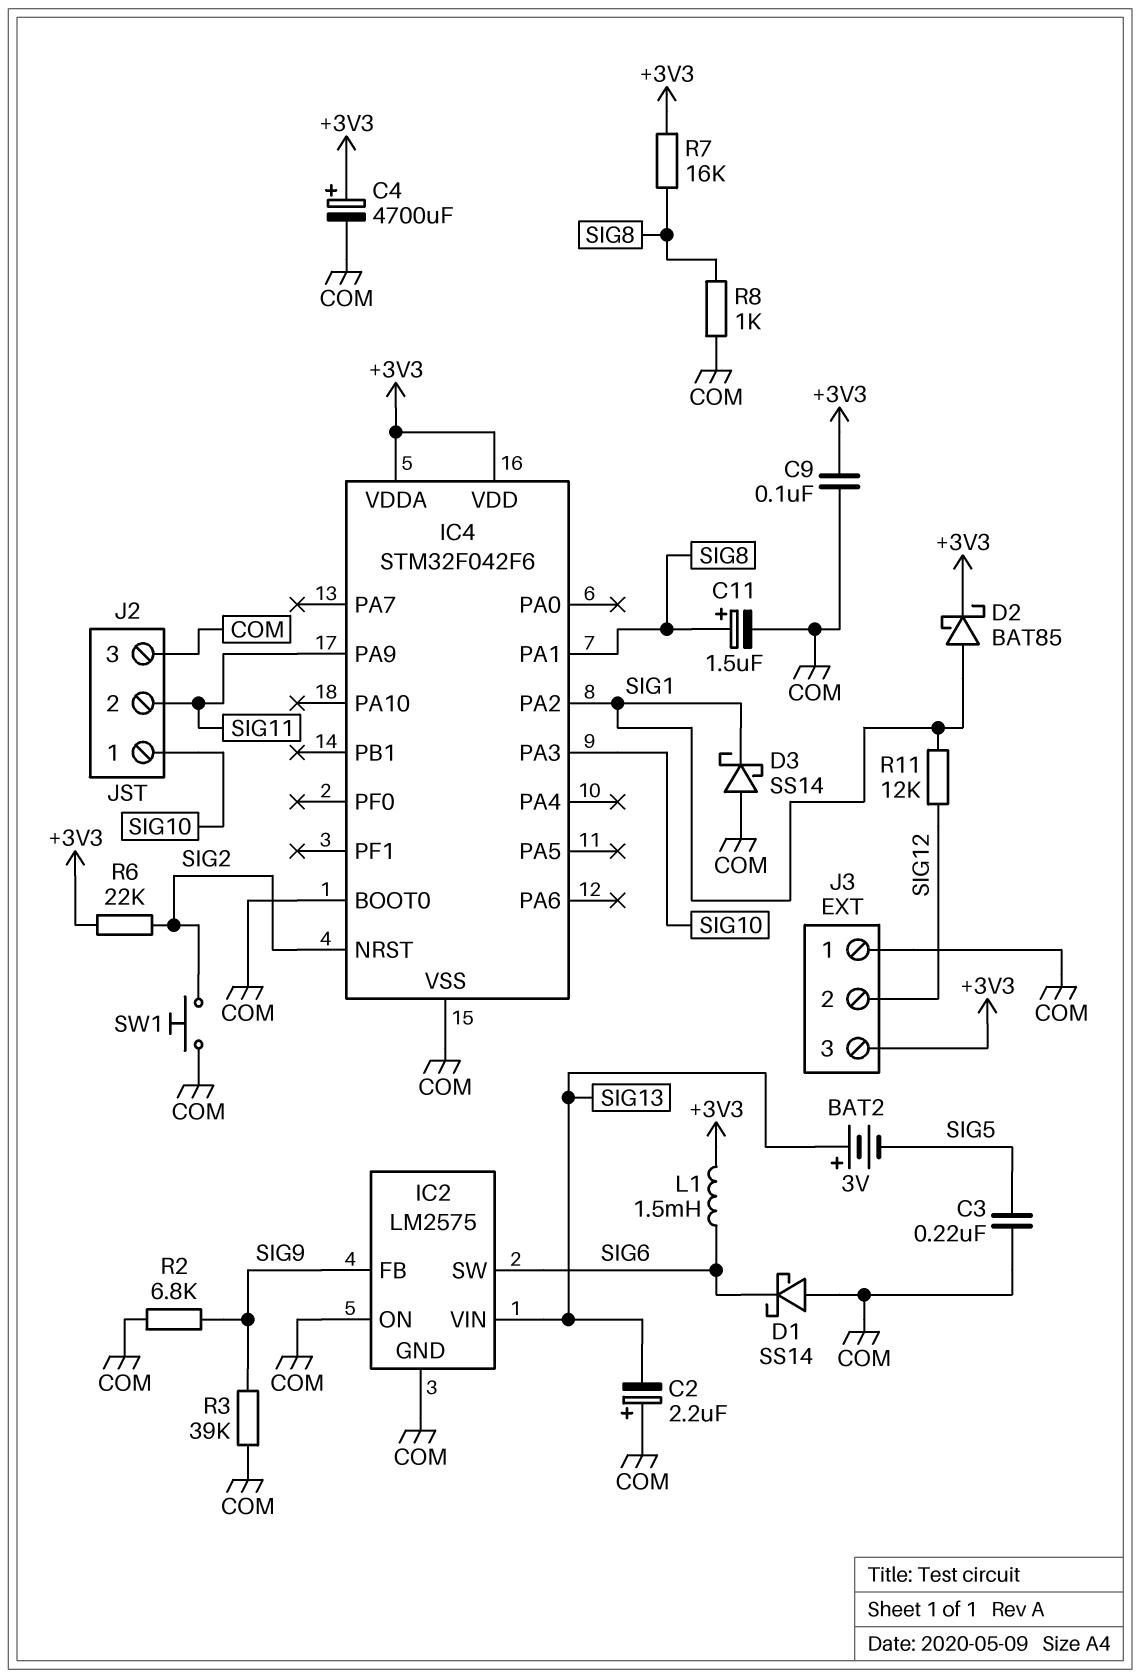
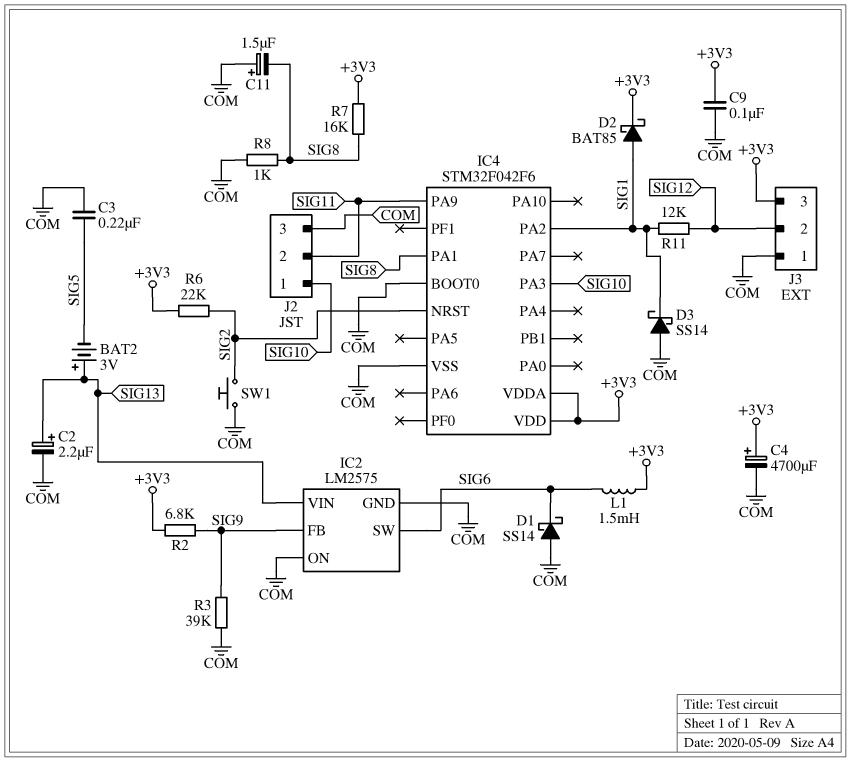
C2: 2.2uF (plus COM, minus SIG13) -> 2.2uF (plus SIG13, minus COM)
C11: 1.5uF (plus SIG8, minus COM) -> 1.5uF (plus COM, minus SIG8)
R2: 6.8k (COM, SIG9) -> 6.8k (+3V3, SIG9)

